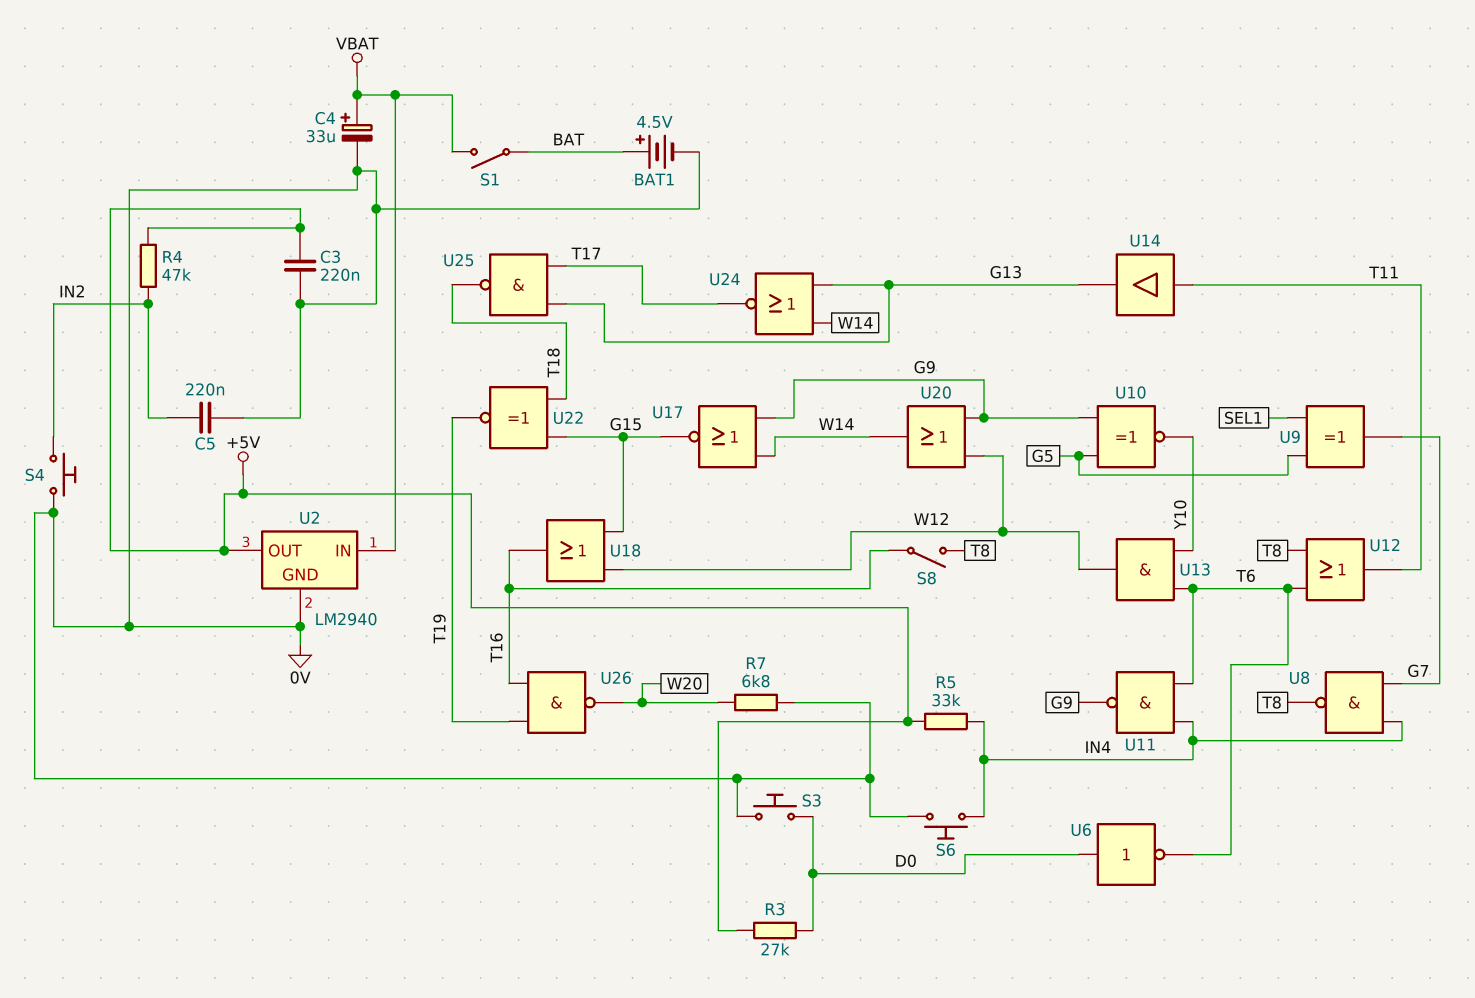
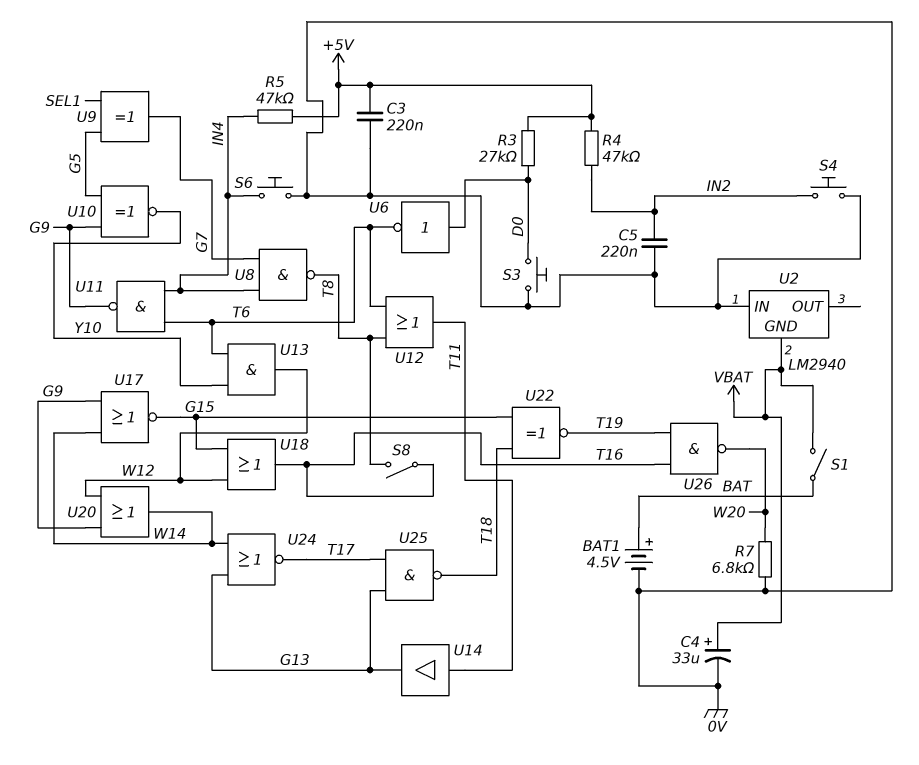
R5: 33k (+5V, IN4) -> 47k (+5V, IN4)
U2 pin GND: 0V -> VBAT
U2 pin IN: VBAT -> 0V
U2 pin OUT: +5V -> none

